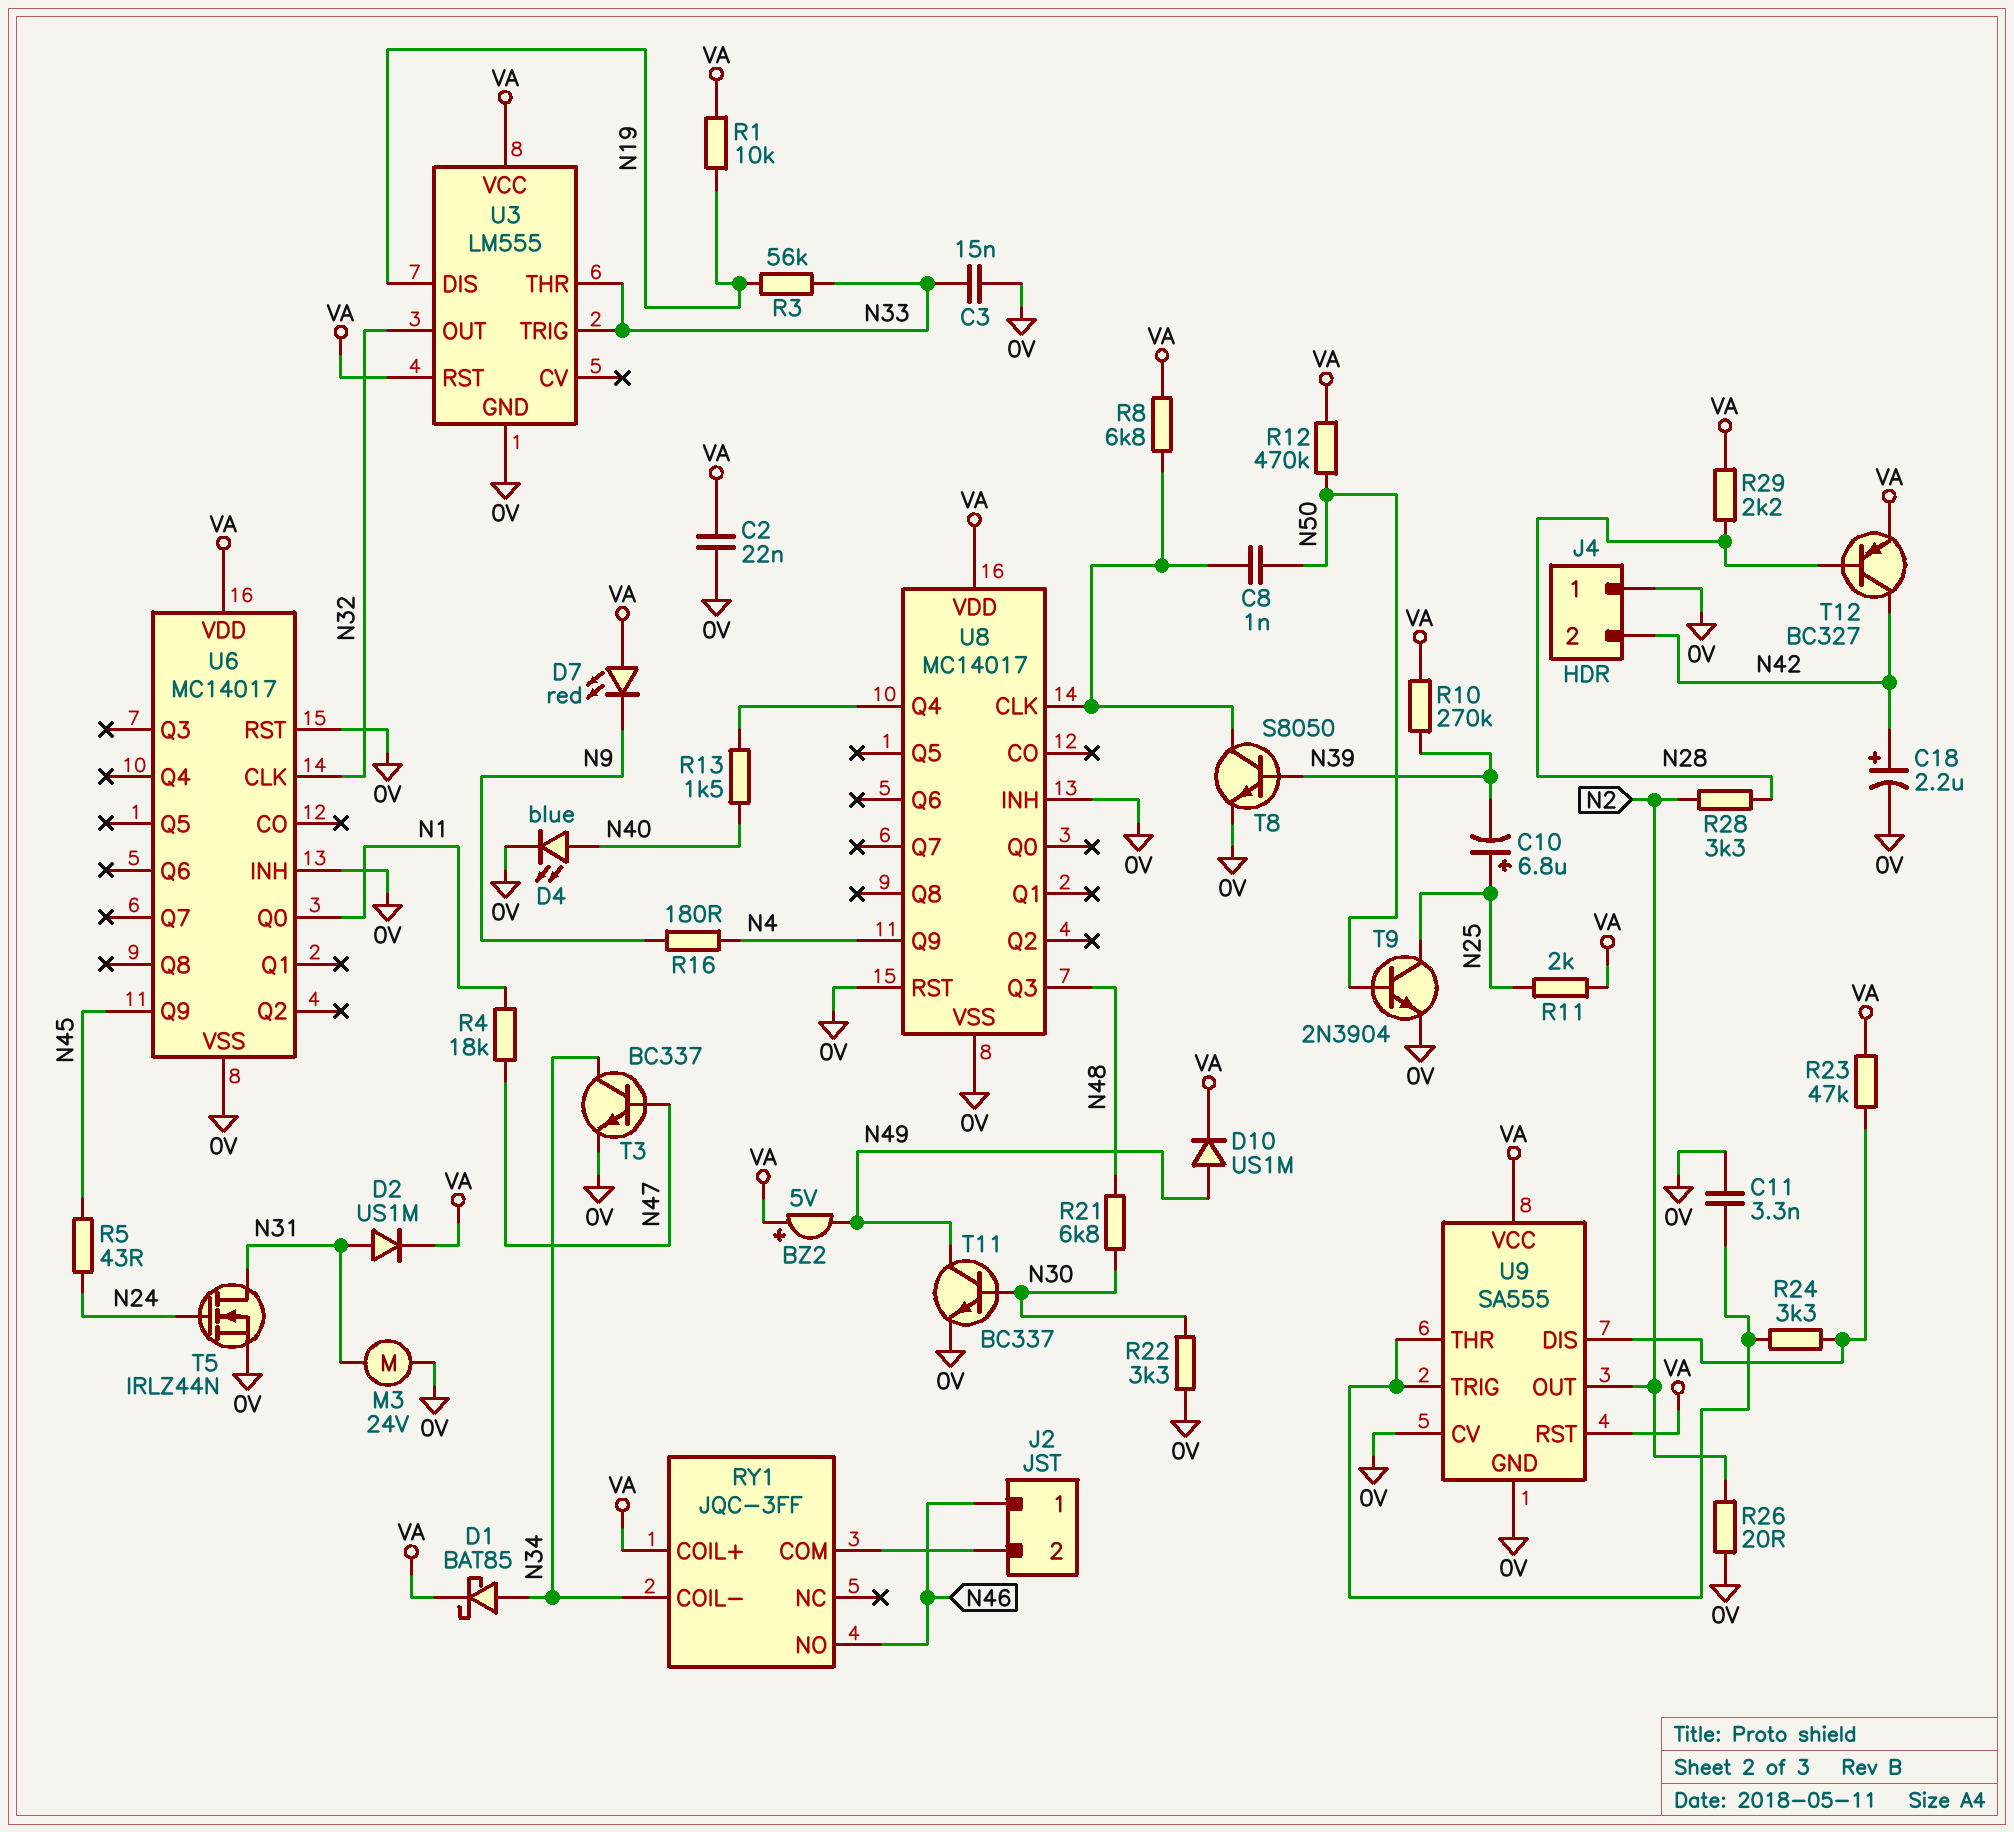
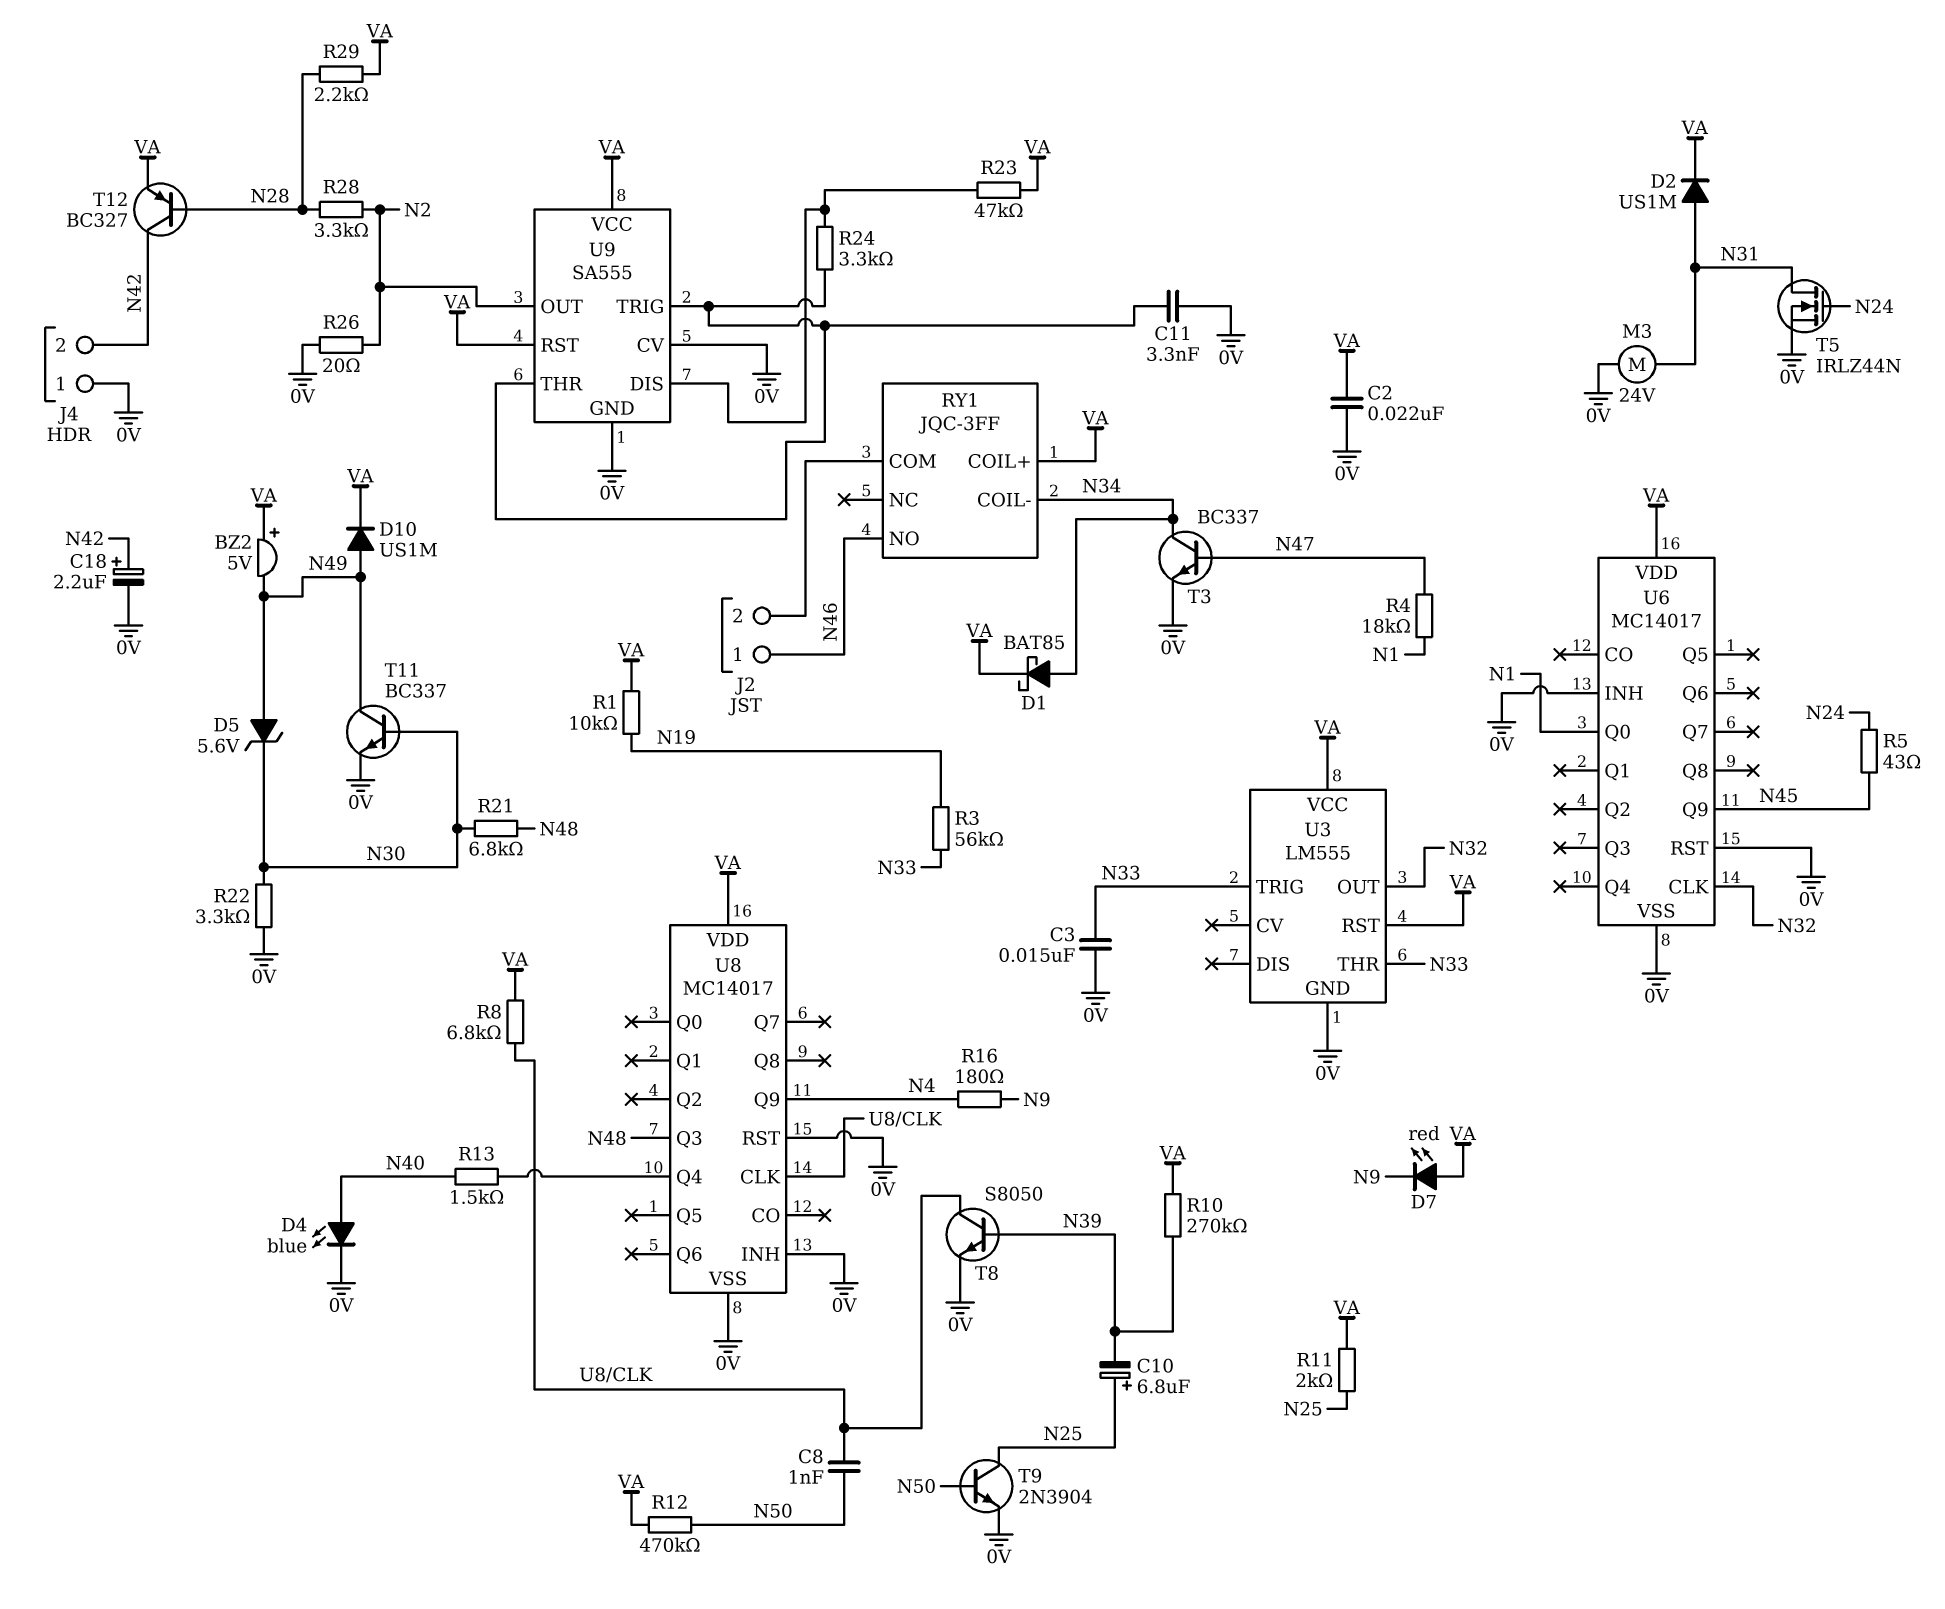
D5: none -> zener 5.6V (A N49, K N30)
U3 pin DIS: N19 -> none

